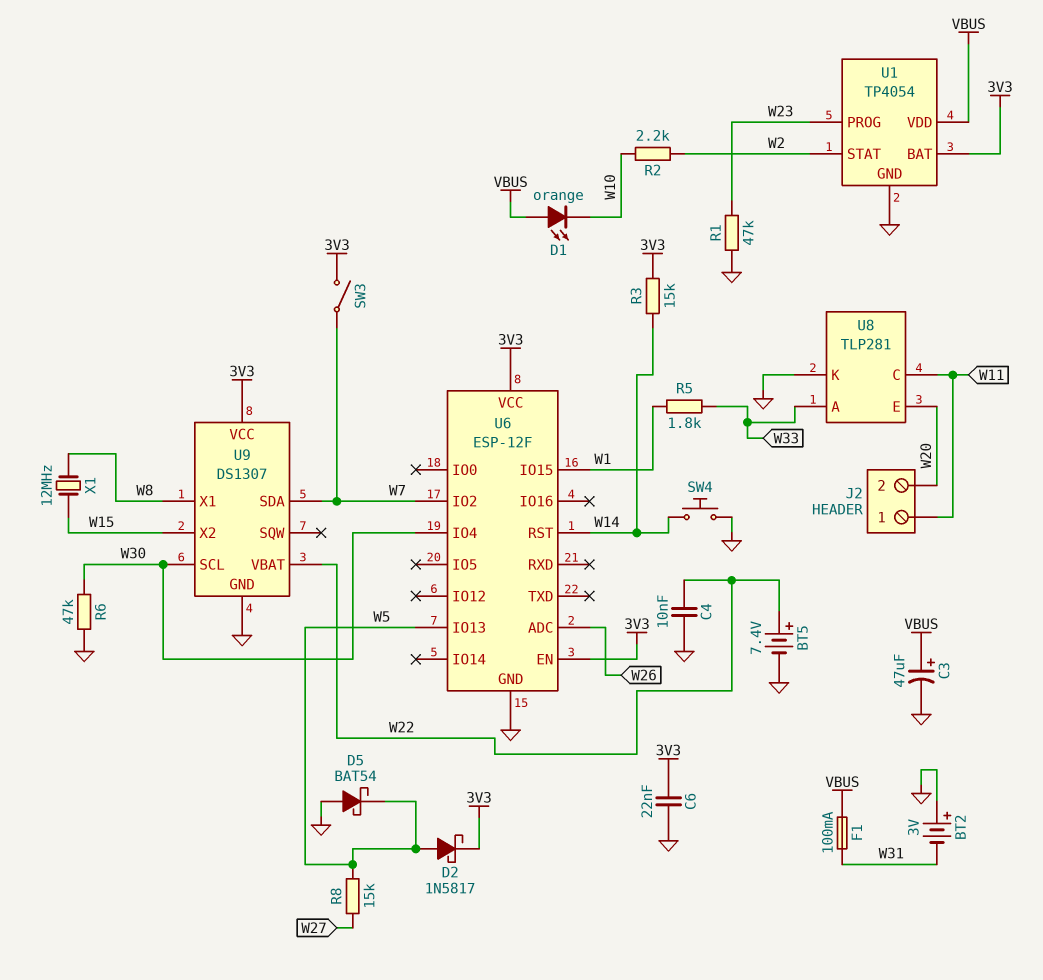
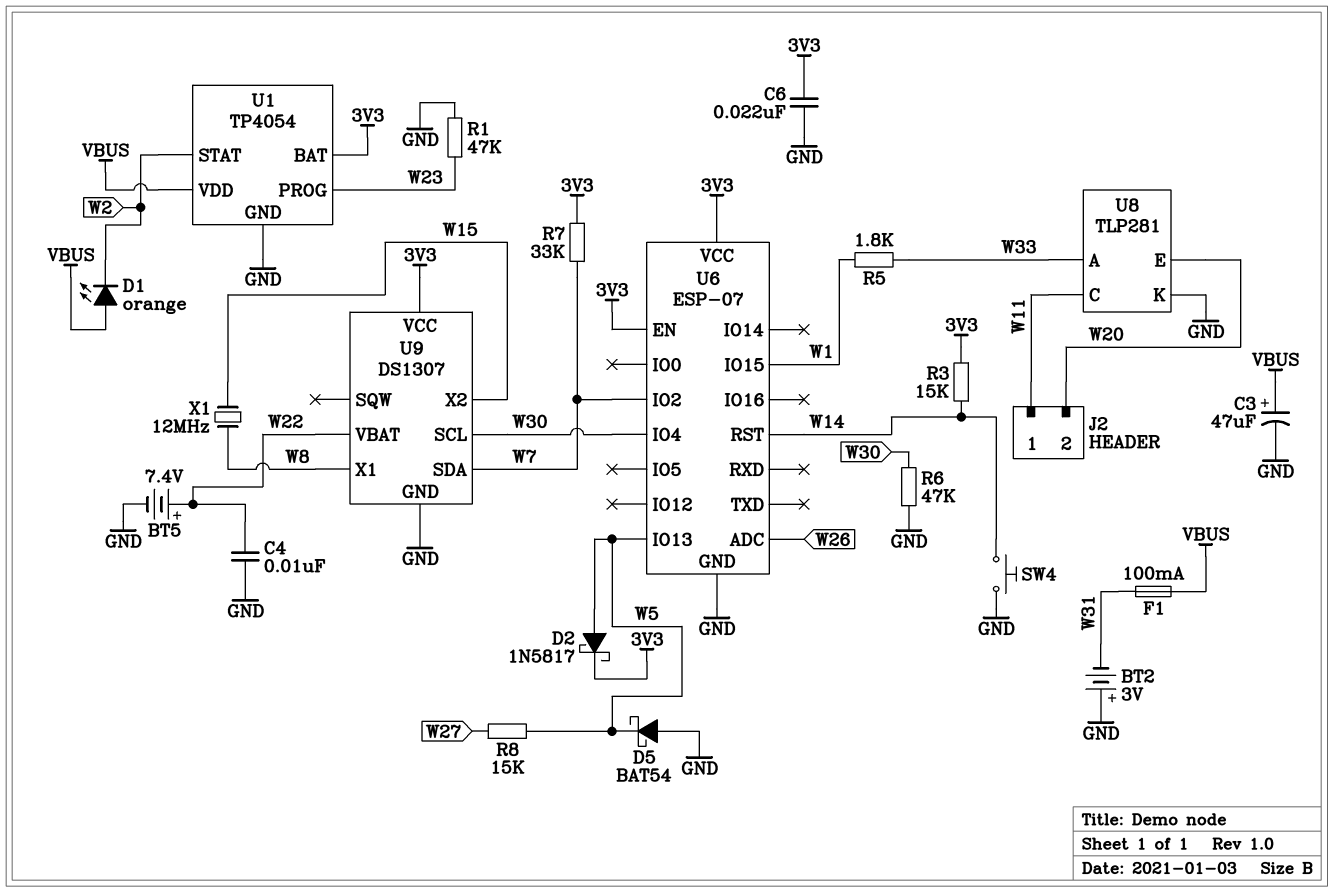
D1: LED orange (A VBUS, K W10) -> LED orange (A VBUS, K W2)
R2: 2.2k (W2, W10) -> none
R7: none -> 33k (3V3, W7)
SW3: switch (3V3, W7) -> none
U6: ESP-12F -> ESP-07

